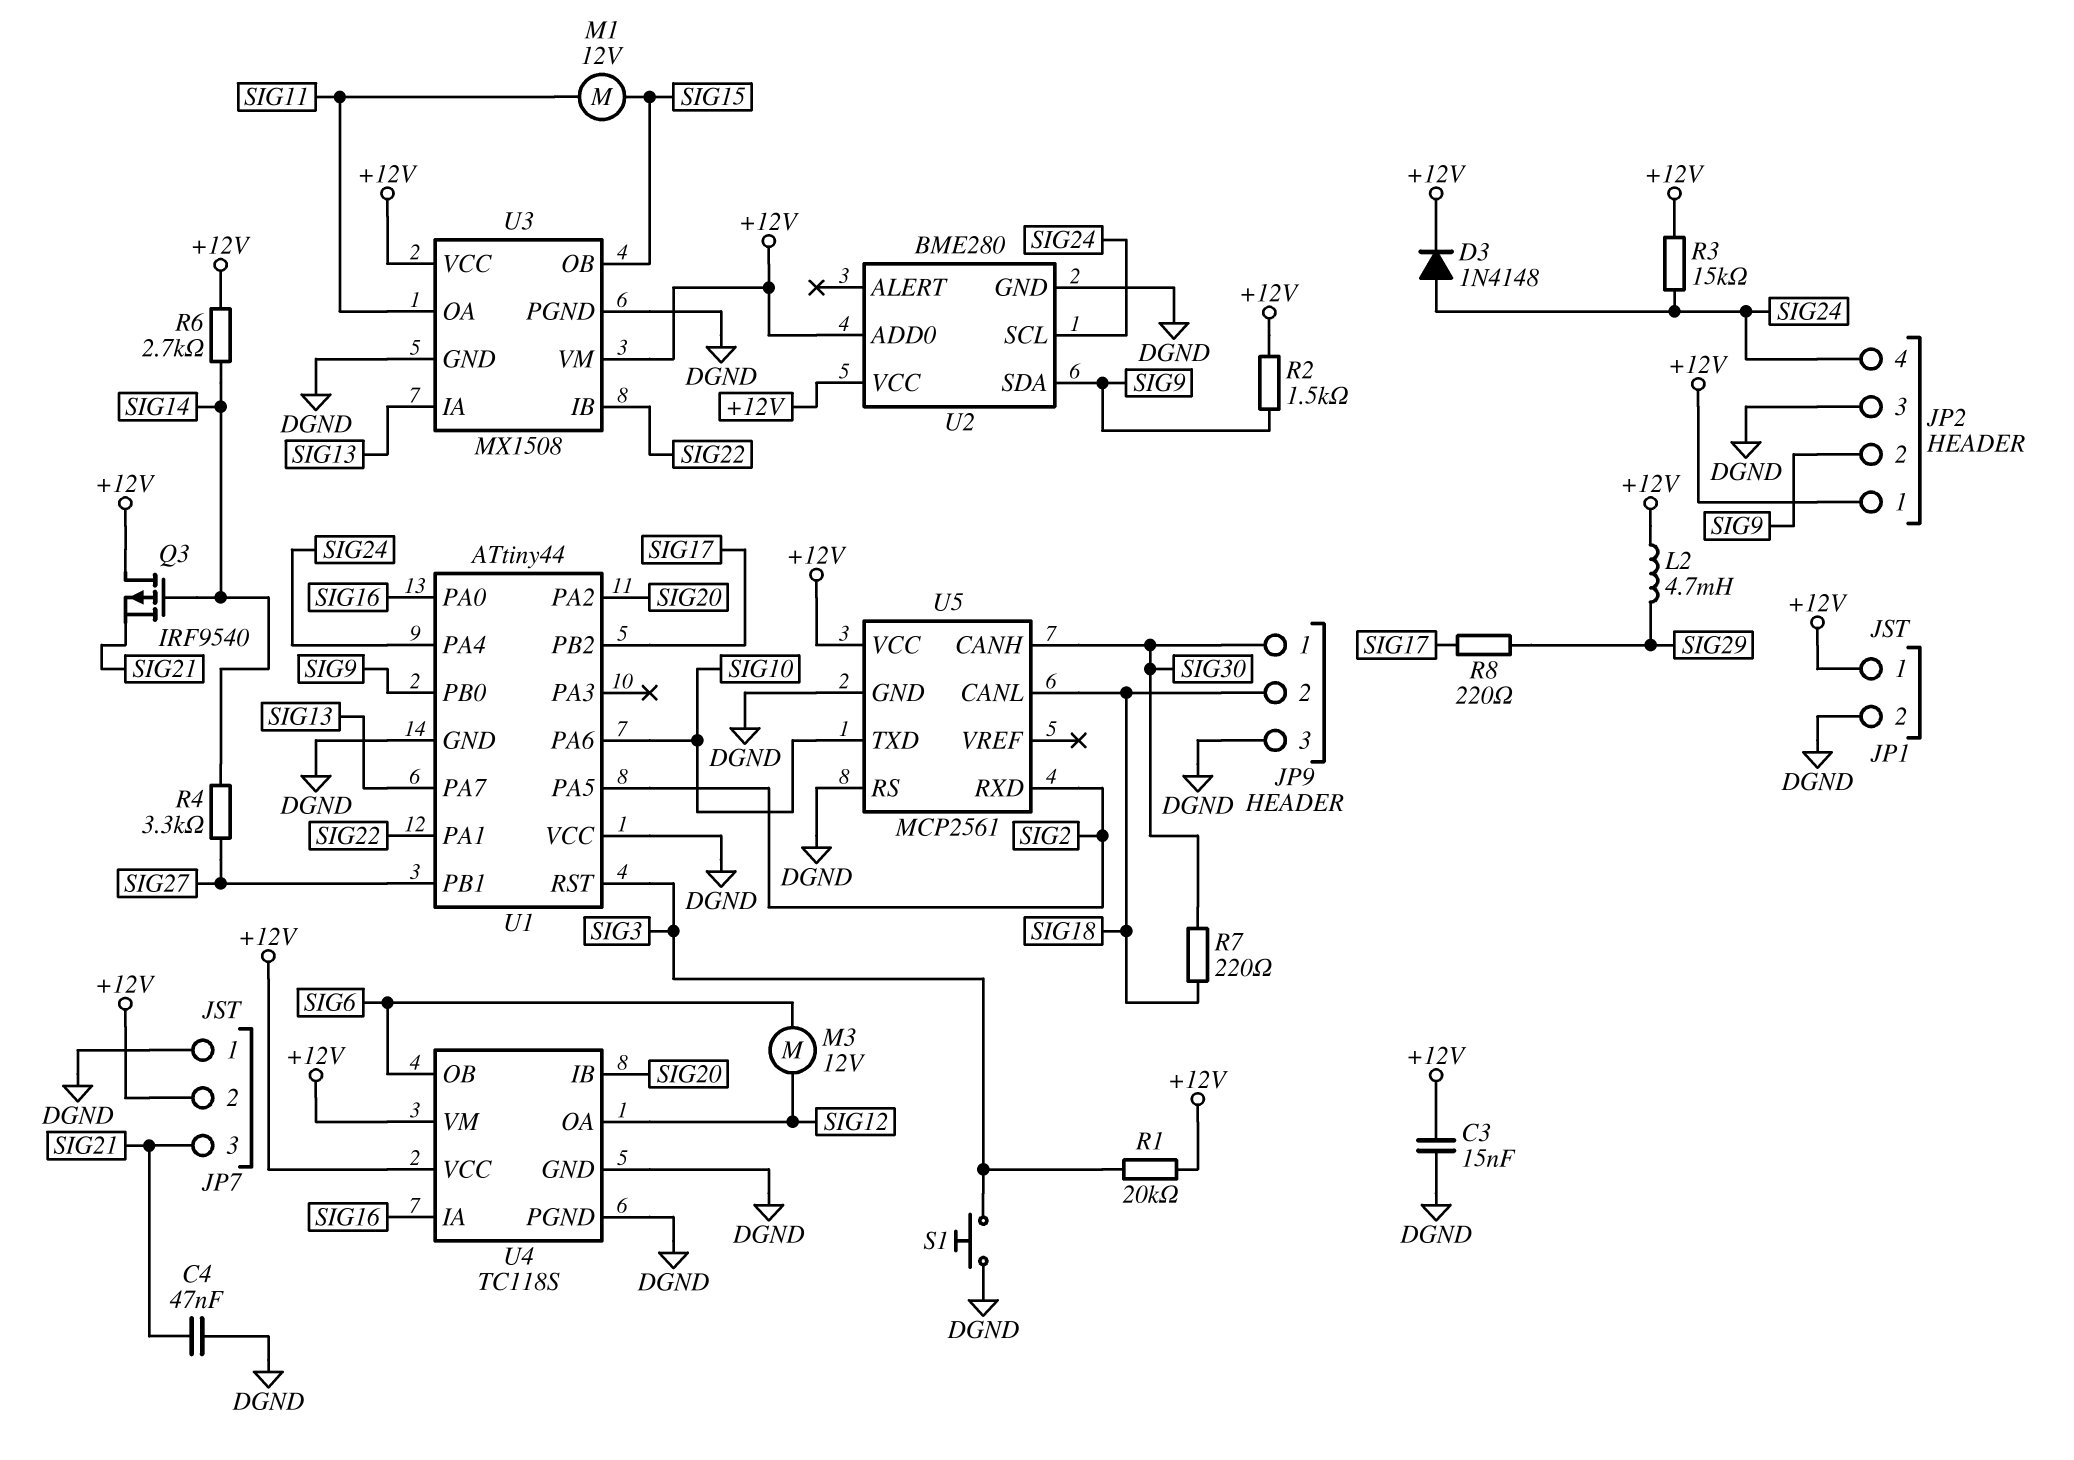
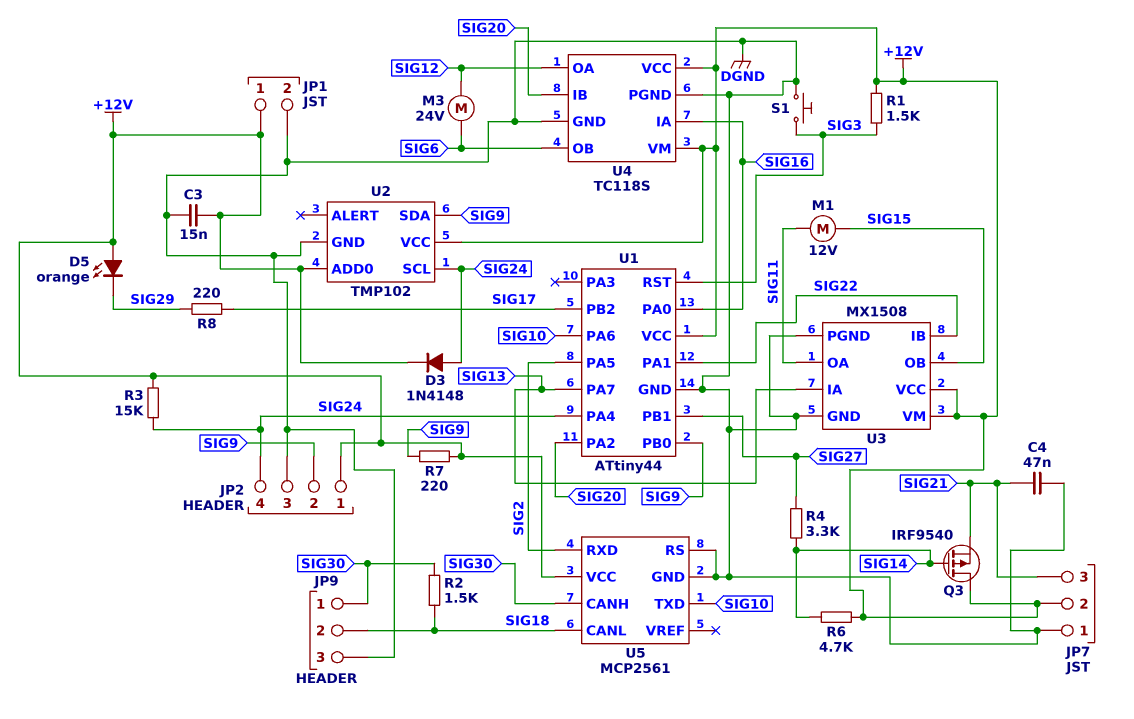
D5: none -> LED orange (A +12V, K SIG29)
L2: 4.7mH (+12V, SIG29) -> none
M3: motor 12V (SIG6, SIG12) -> motor 24V (SIG6, SIG12)
R1: 20k (+12V, SIG3) -> 1.5k (+12V, SIG3)
R2: 1.5k (+12V, SIG9) -> 1.5k (SIG18, SIG30)
R6: 2.7k (+12V, SIG14) -> 4.7k (+12V, SIG14)
R7: 220 (SIG18, SIG30) -> 220 (+12V, SIG9)
U1 pin VCC: DGND -> +12V
U2: BME280 -> TMP102

